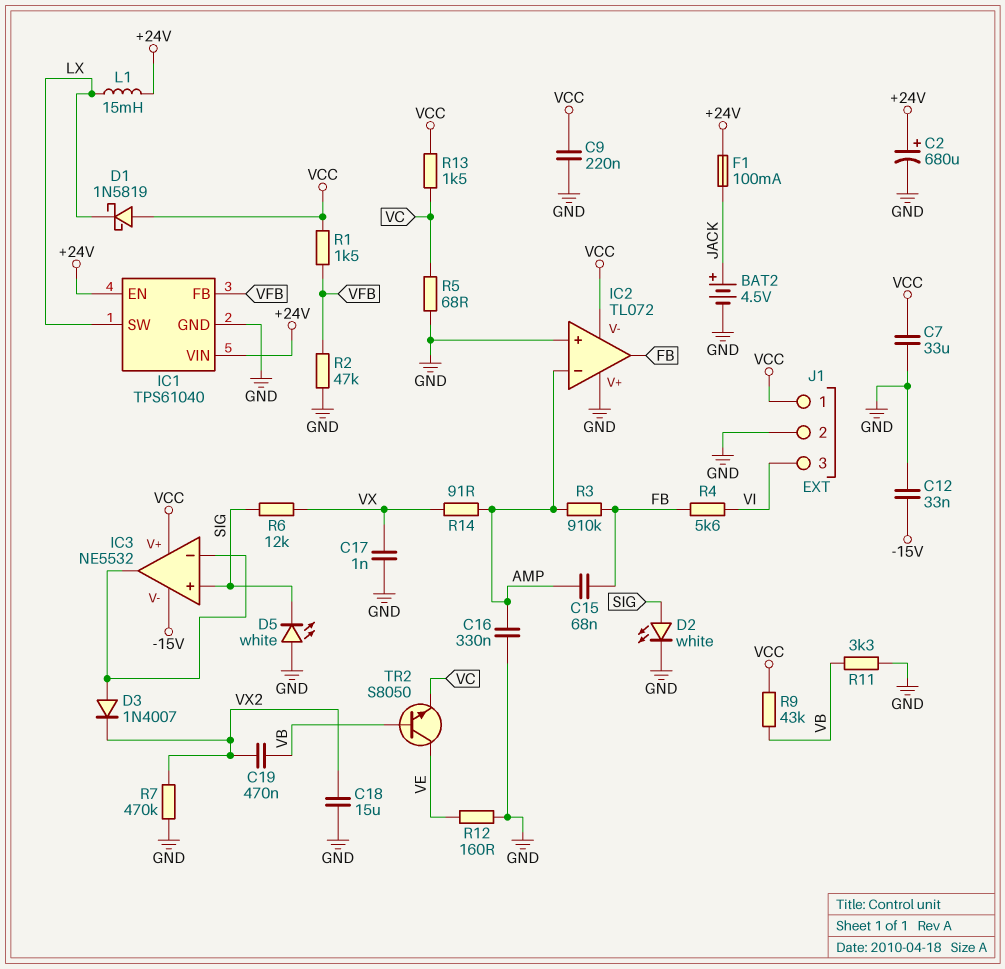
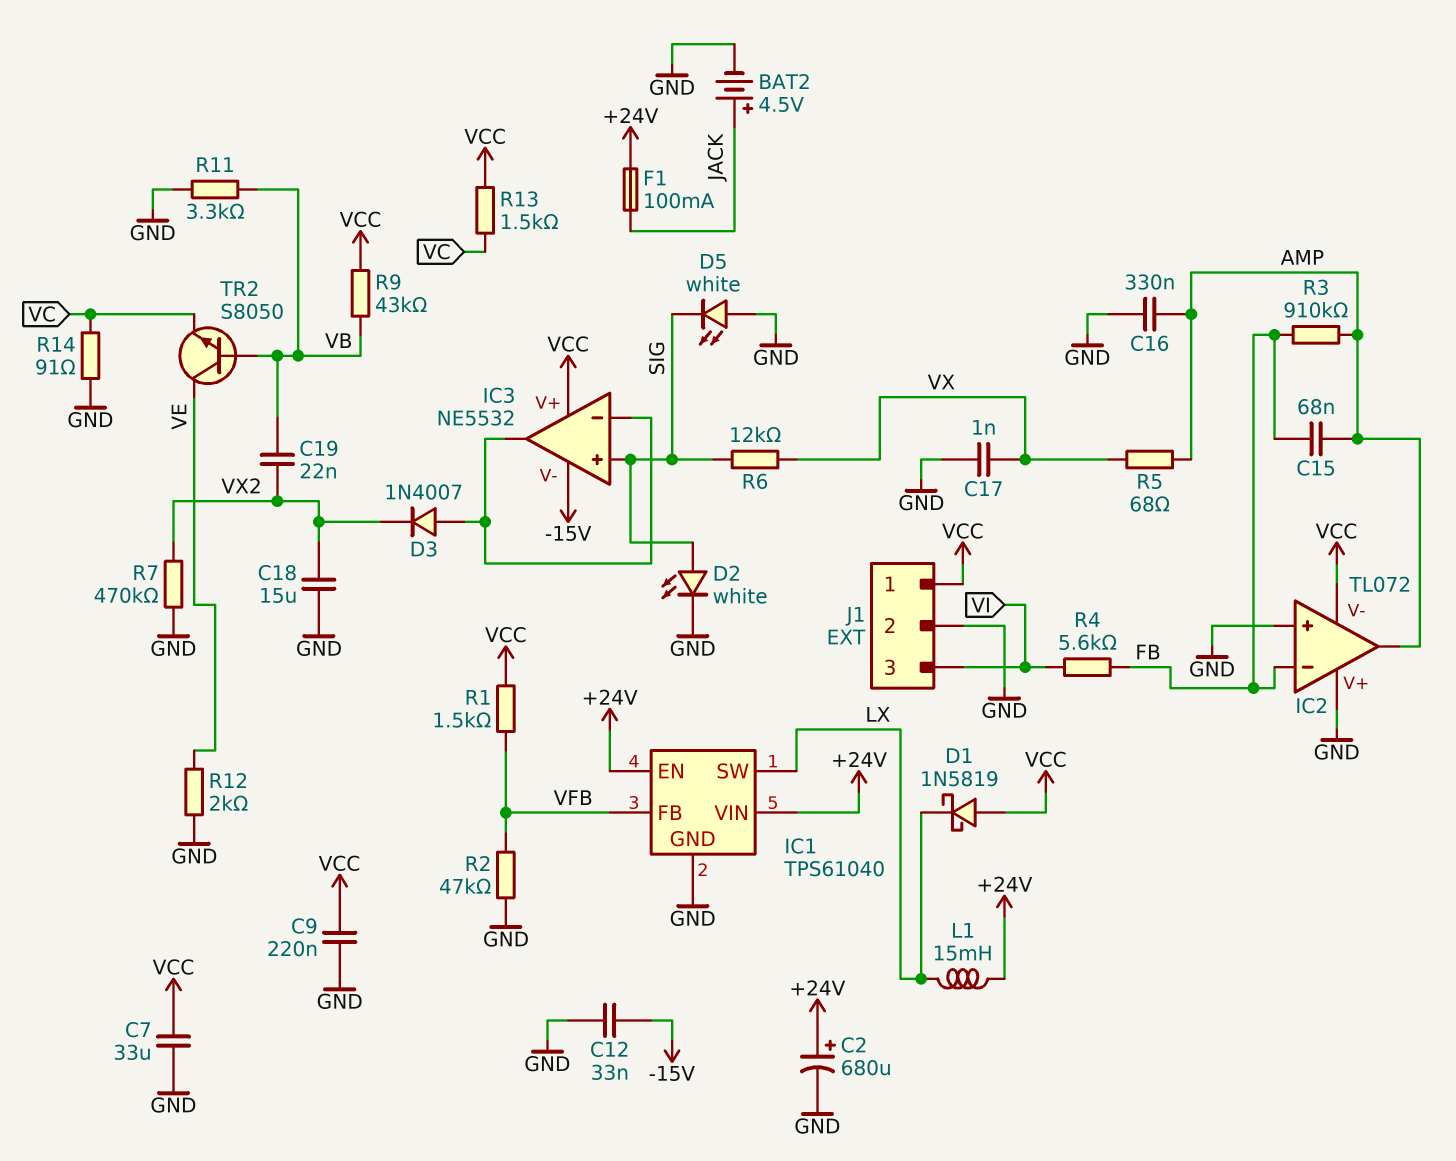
C19: 470nF (VB, VX2) -> 22nF (VB, VX2)
IC2 pin in-: AMP -> FB
IC2 pin out: FB -> AMP
R5: 68 (GND, VC) -> 68 (AMP, VX)
R12: 160 (GND, VE) -> 2k (GND, VE)
R14: 91 (AMP, VX) -> 91 (GND, VC)

